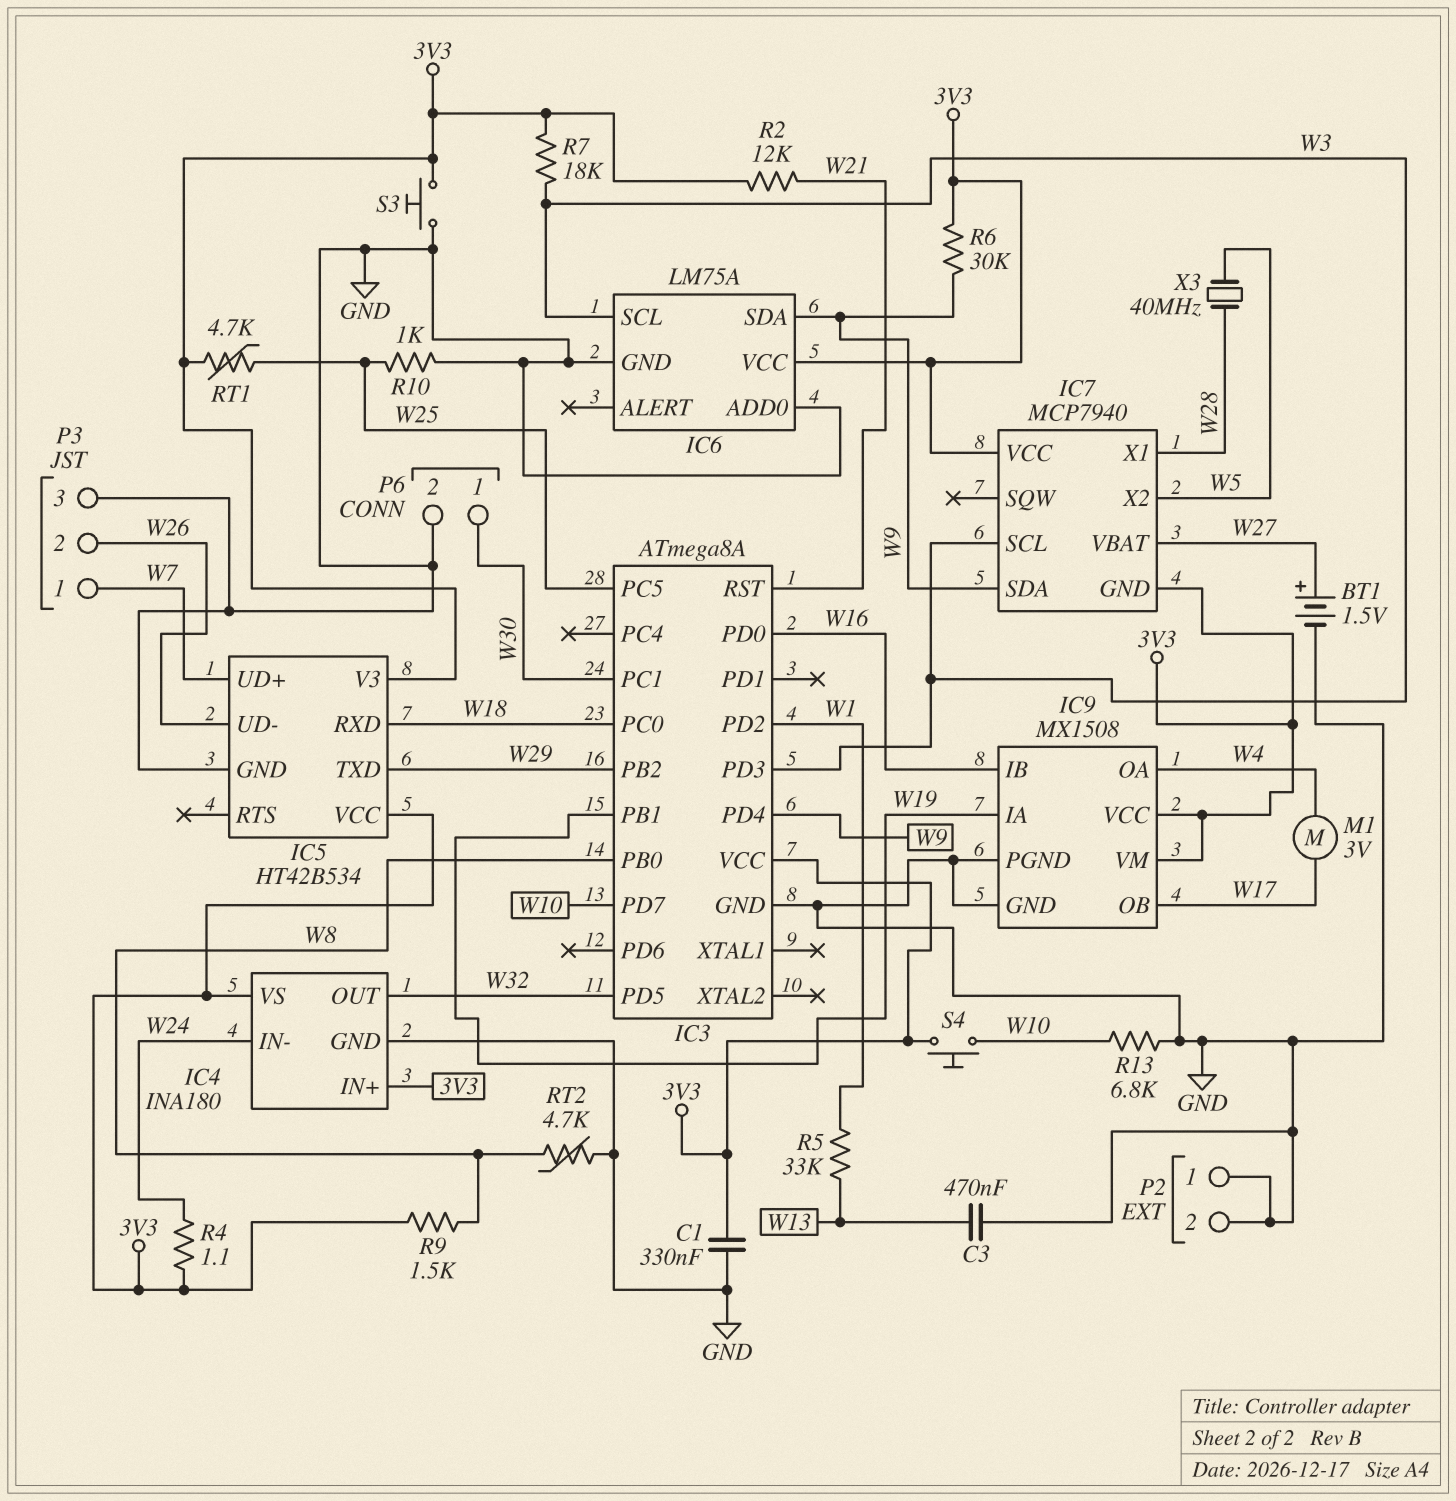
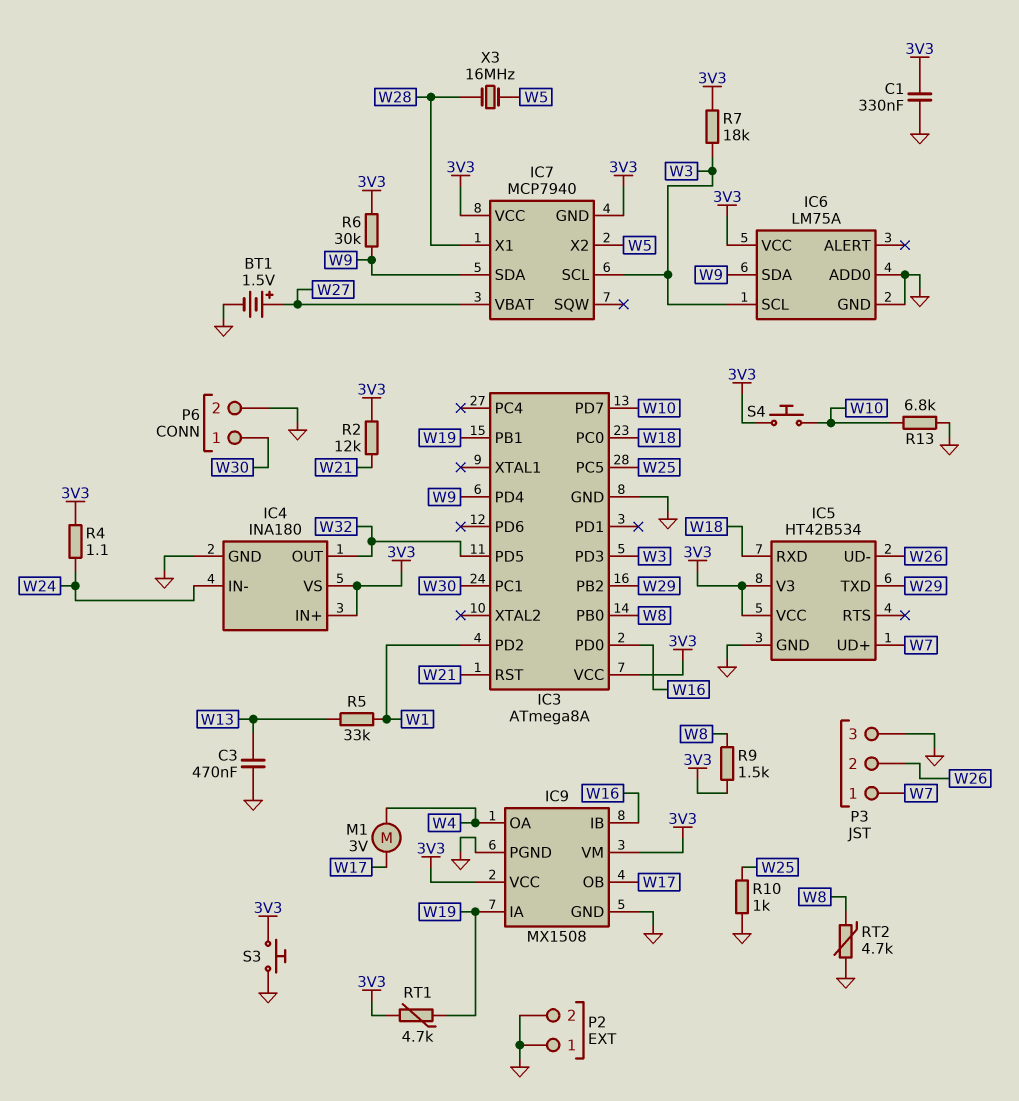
RT1: 4.7k (3V3, W25) -> 4.7k (3V3, W19)
X3: 40MHz (W5, W28) -> 16MHz (W5, W28)

